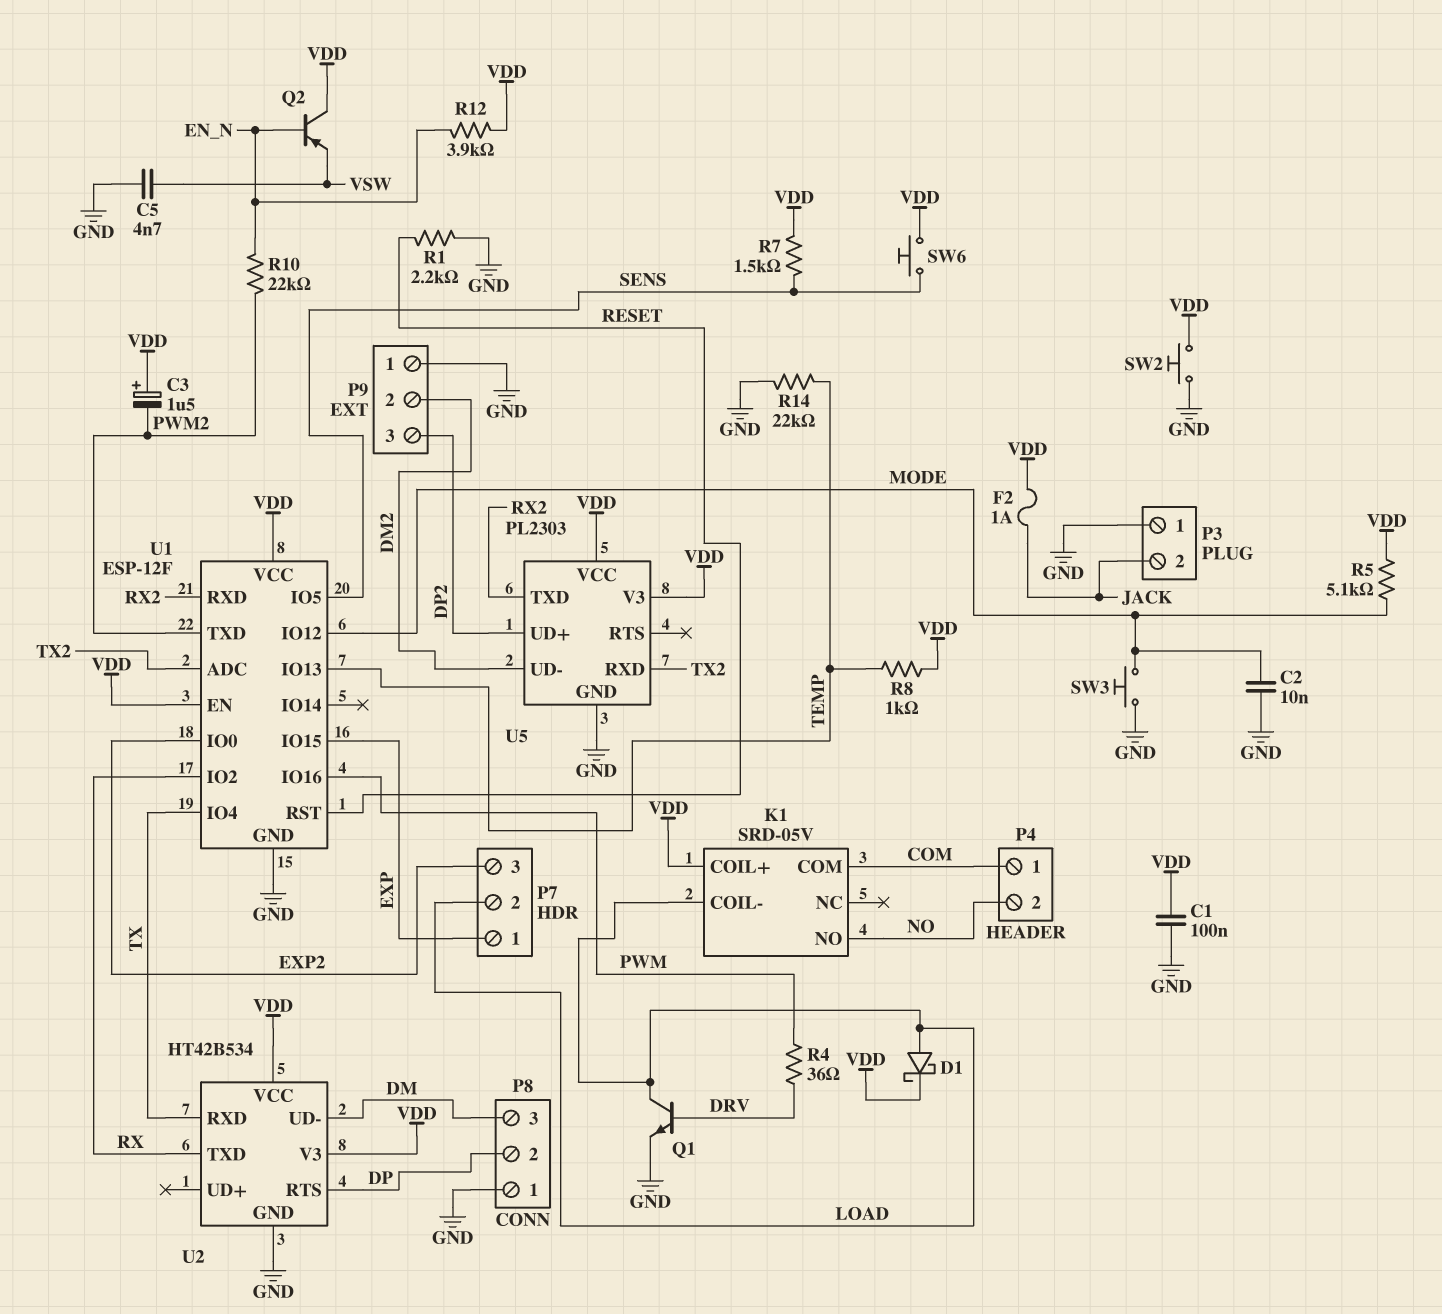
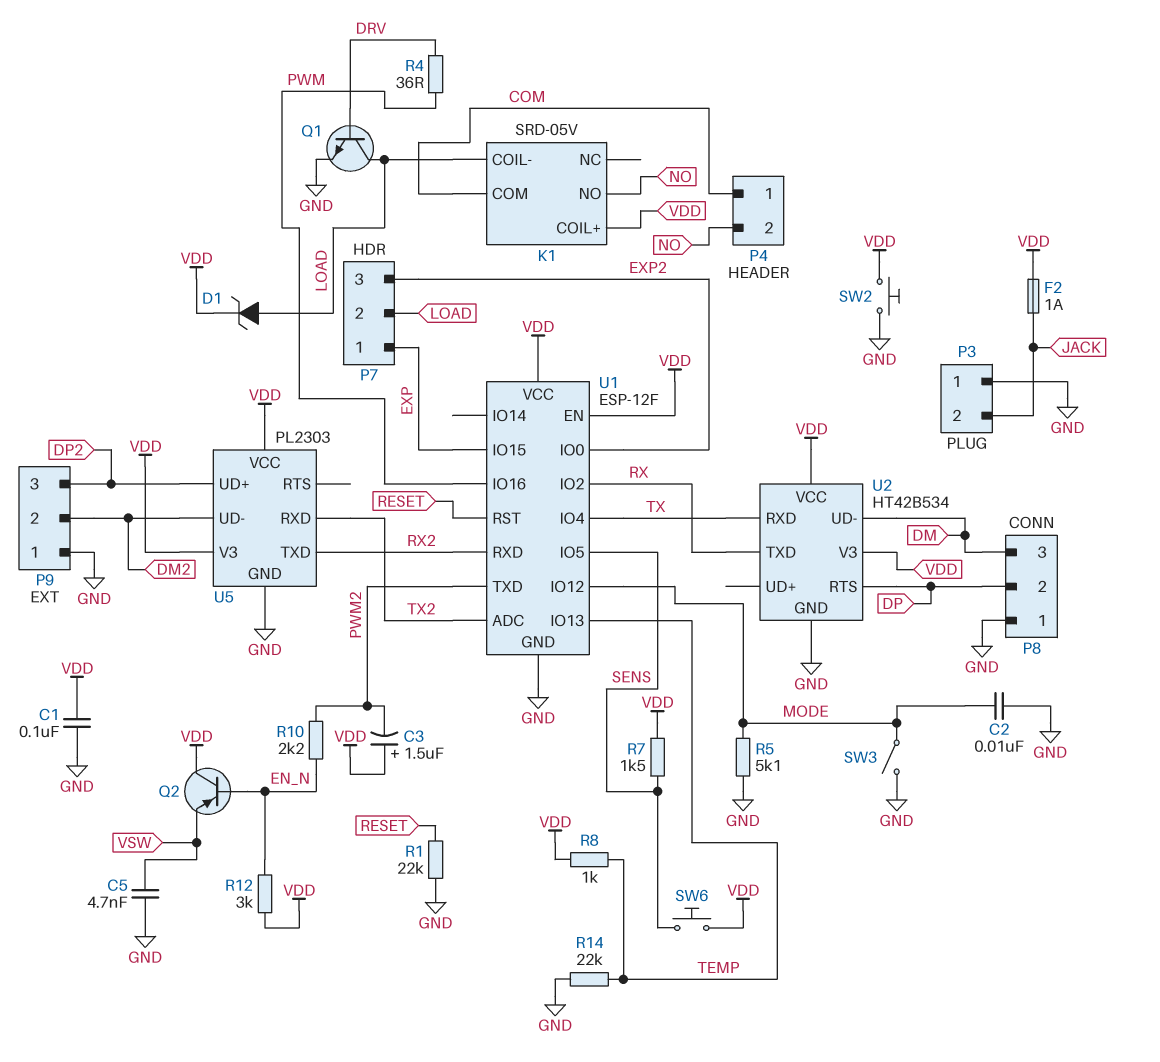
D1: schottky (A LOAD, K VDD) -> zener (A LOAD, K VDD)
R1: 2.2k (GND, RESET) -> 22k (GND, RESET)
R5: 5.1k (MODE, VDD) -> 5.1k (GND, MODE)
R10: 22k (EN_N, PWM2) -> 2.2k (EN_N, PWM2)
R12: 3.9k (EN_N, VDD) -> 3k (EN_N, VDD)
SW3: button (GND, MODE) -> switch (GND, MODE)

